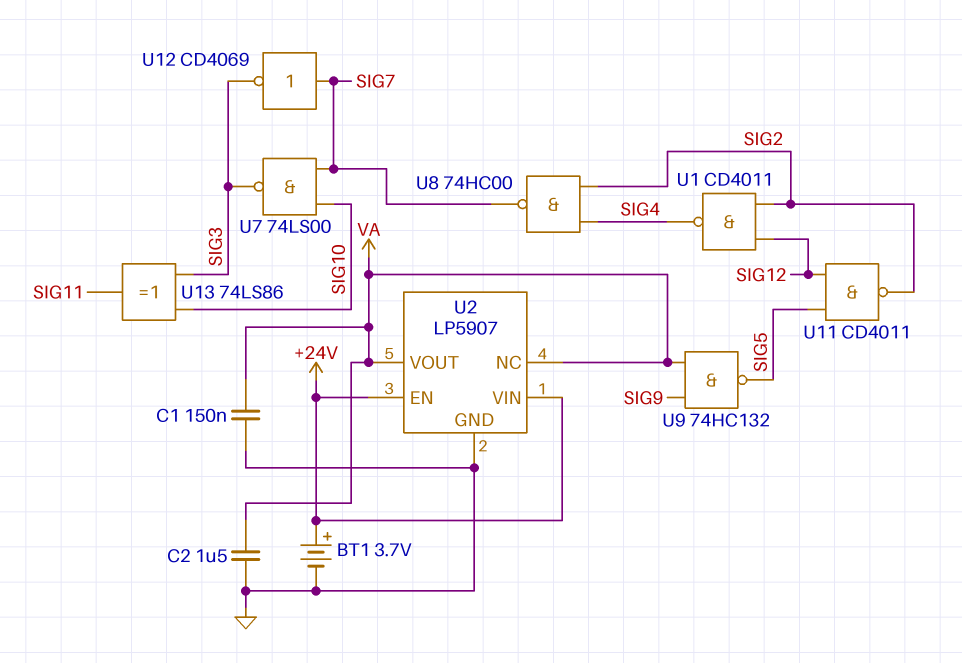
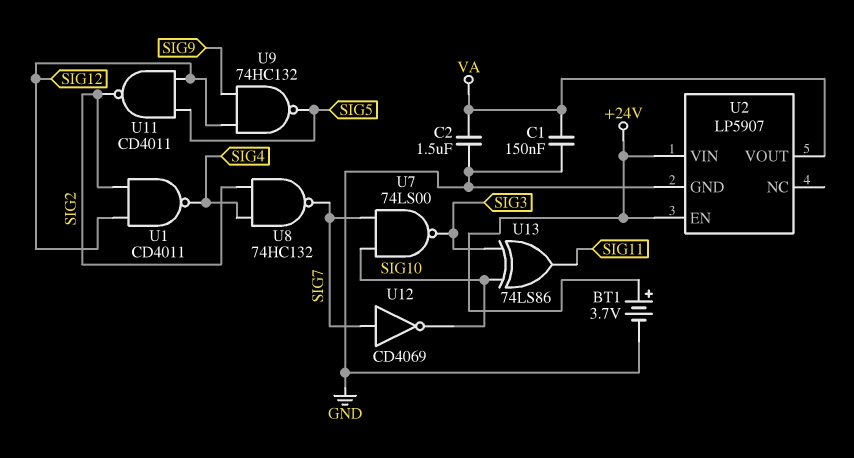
U2 pin NC: VA -> none
U8: NAND 74HC00 (in SIG2, in SIG4, out SIG7) -> NAND 74HC132 (in SIG2, in SIG4, out SIG7)
U9: NAND 74HC132 (in SIG9, in VA, out SIG5) -> NAND 74HC132 (in SIG9, in SIG12, out SIG5)
U12: NOT CD4069 (in SIG7, out SIG3) -> NOT CD4069 (in SIG7, out SIG10)

